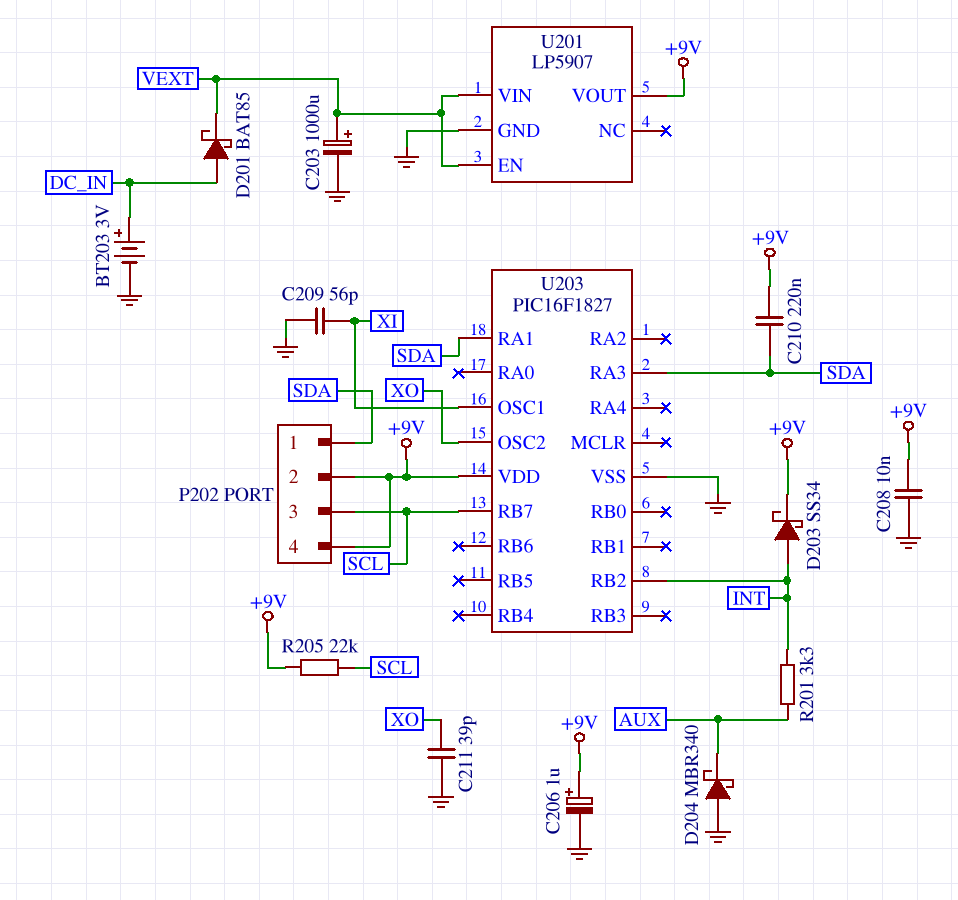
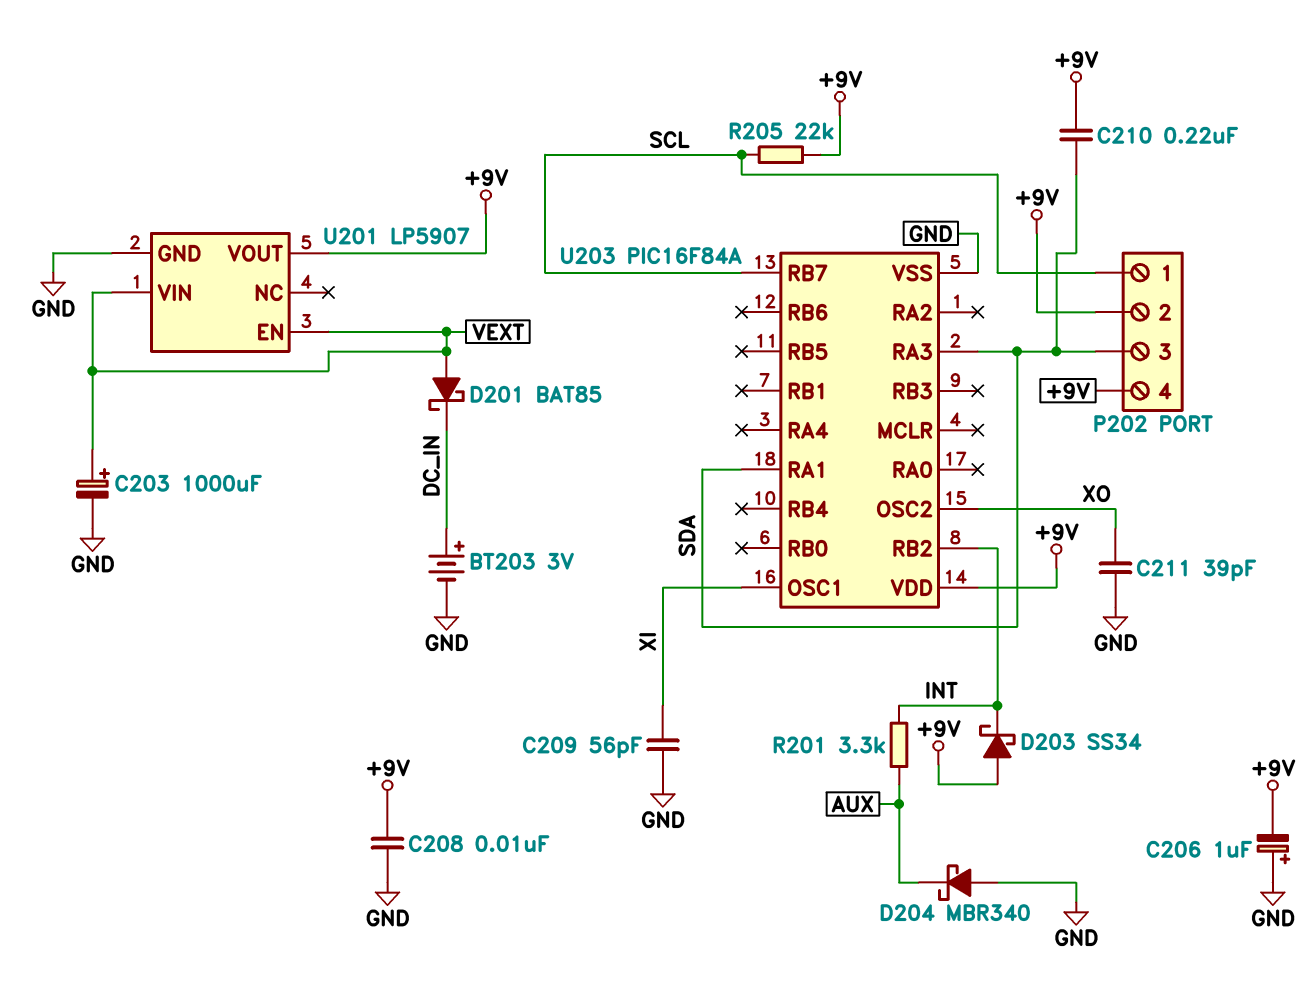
C206: 1uF (plus +9V, minus GND) -> 1uF (plus GND, minus +9V)
D201: schottky BAT85 (A DC_IN, K VEXT) -> schottky BAT85 (A VEXT, K DC_IN)
D203: schottky SS34 (A INT, K +9V) -> schottky SS34 (A +9V, K INT)
P202 pin 1: SDA -> SCL
P202 pin 3: SCL -> SDA
U203: PIC16F1827 -> PIC16F84A

